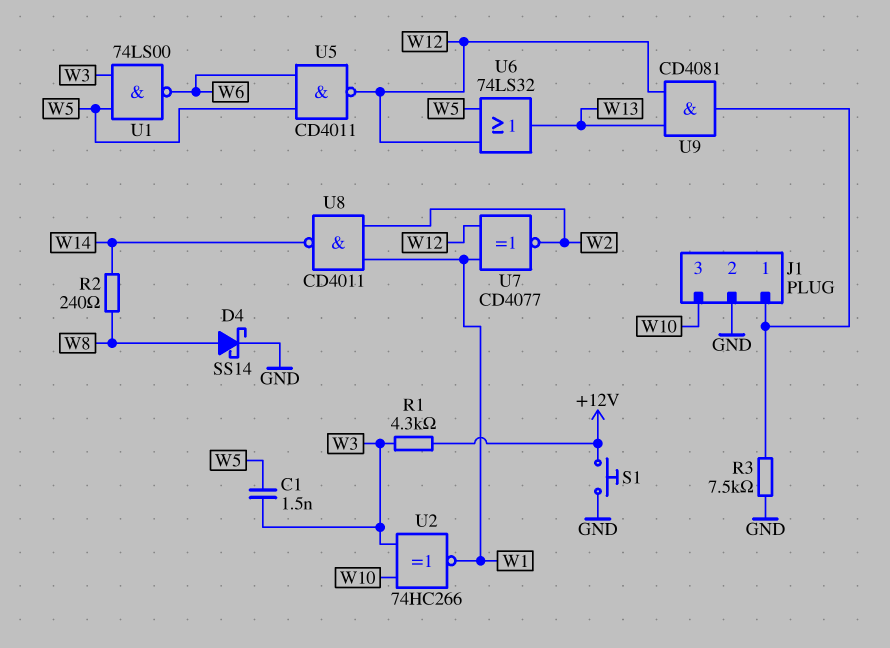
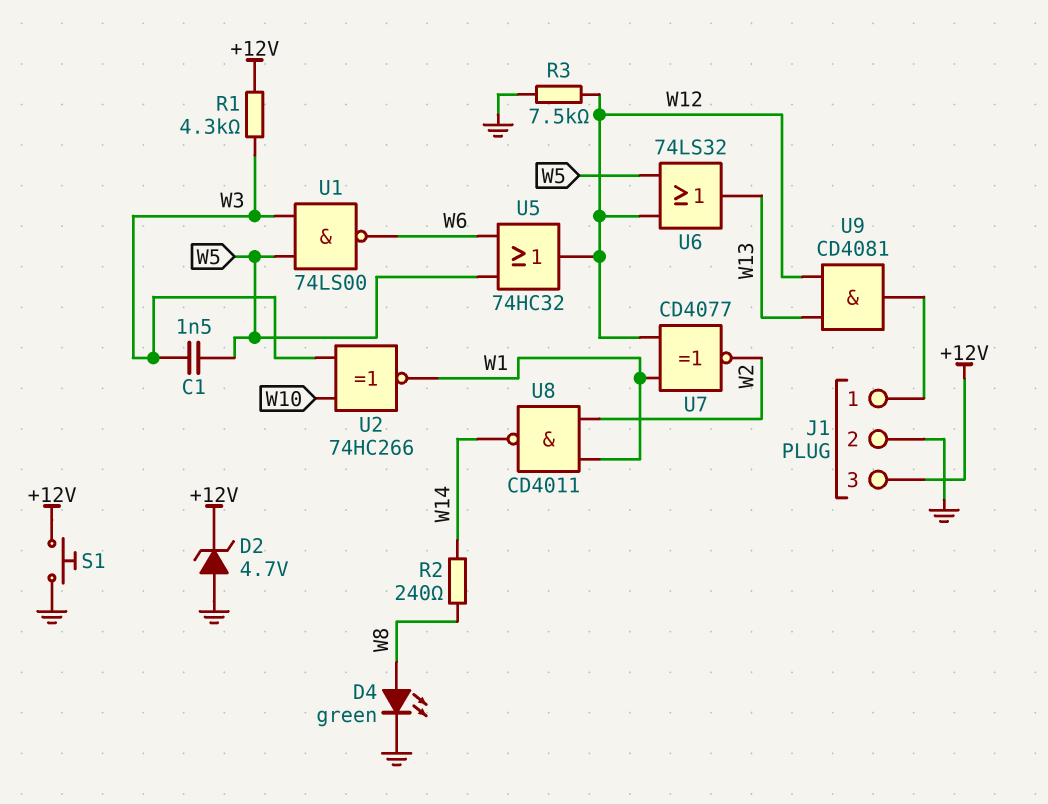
D2: none -> zener 4.7V (A GND, K +12V)
D4: schottky SS14 (A W8, K GND) -> LED green (A W8, K GND)
J1 pin 3: W10 -> +12V
R3: 7.5k (GND, J1/1) -> 7.5k (GND, W12)
U5: NAND CD4011 (in W5, in W6, out W12) -> OR 74HC32 (in W5, in W6, out W12)

